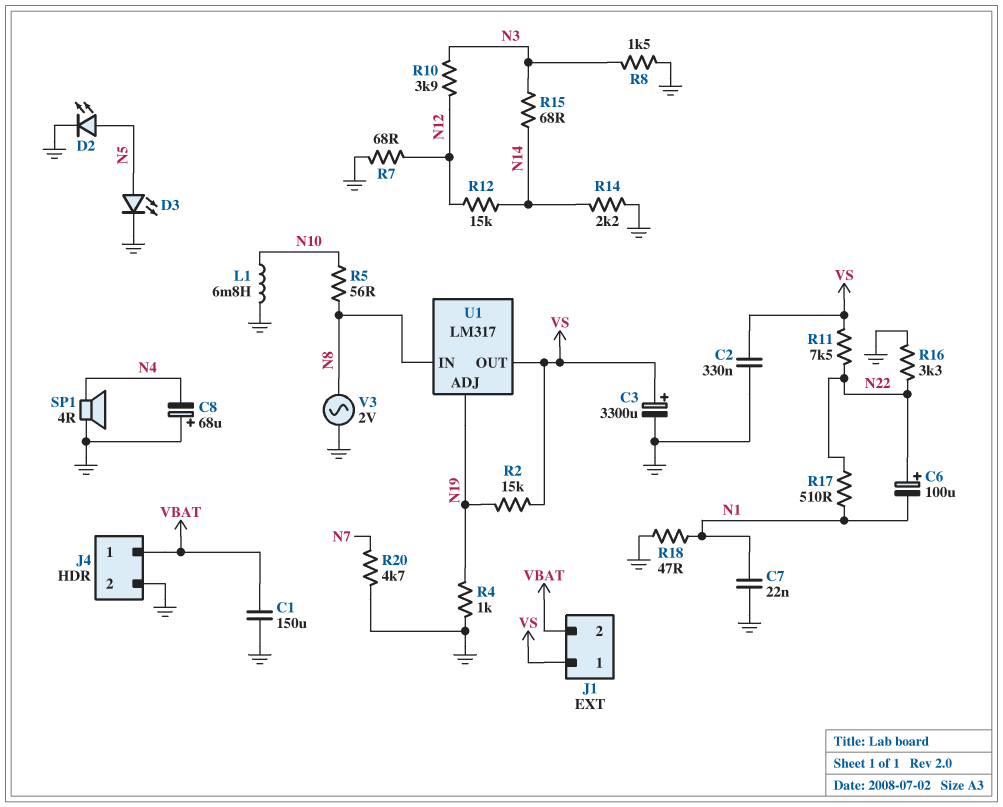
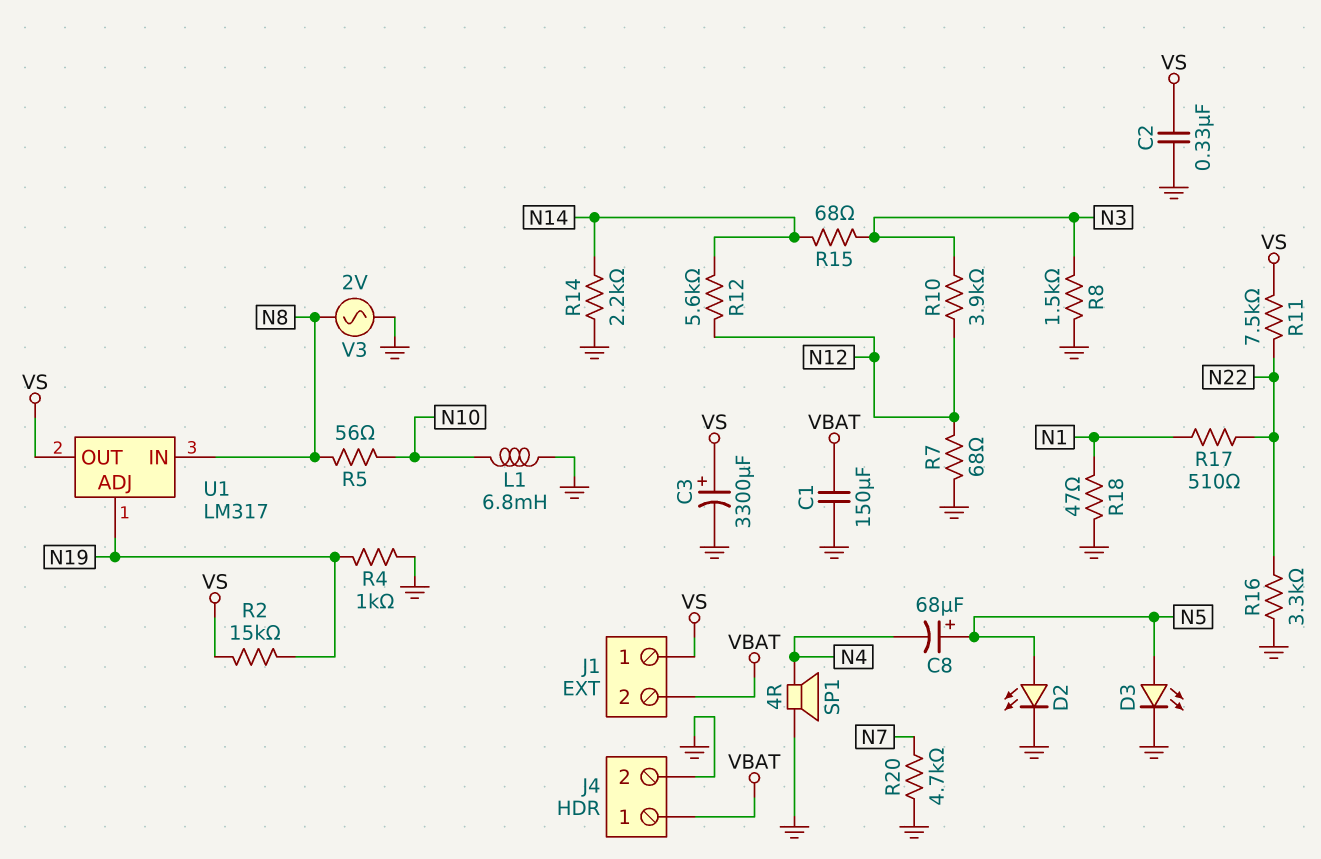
C6: 100uF (plus N22, minus N1) -> none
C7: 22nF (GND, N1) -> none
C8: 68uF (plus GND, minus N4) -> 68uF (plus N5, minus N4)
R12: 15k (N12, N14) -> 5.6k (N12, N14)

